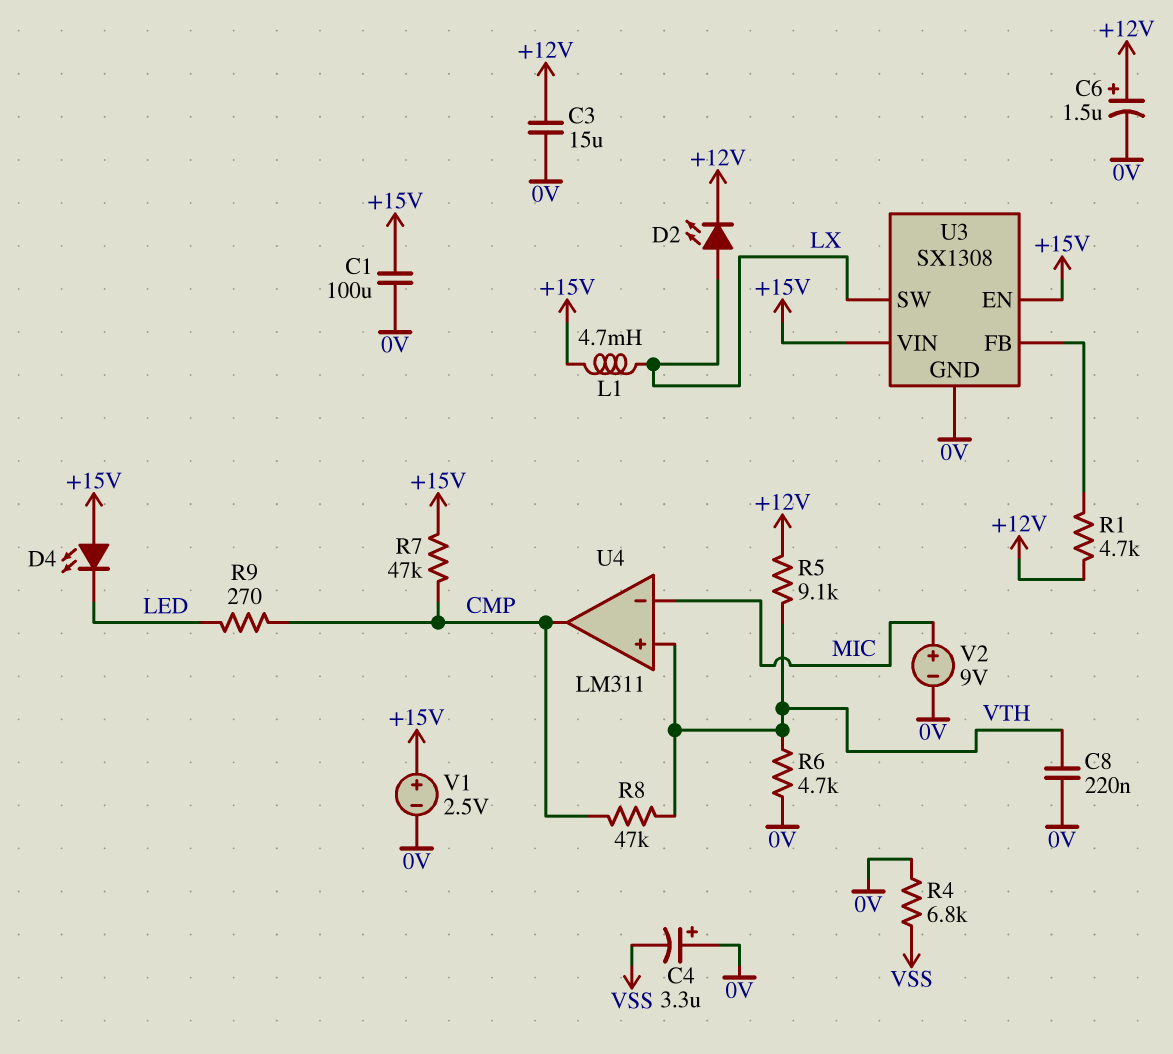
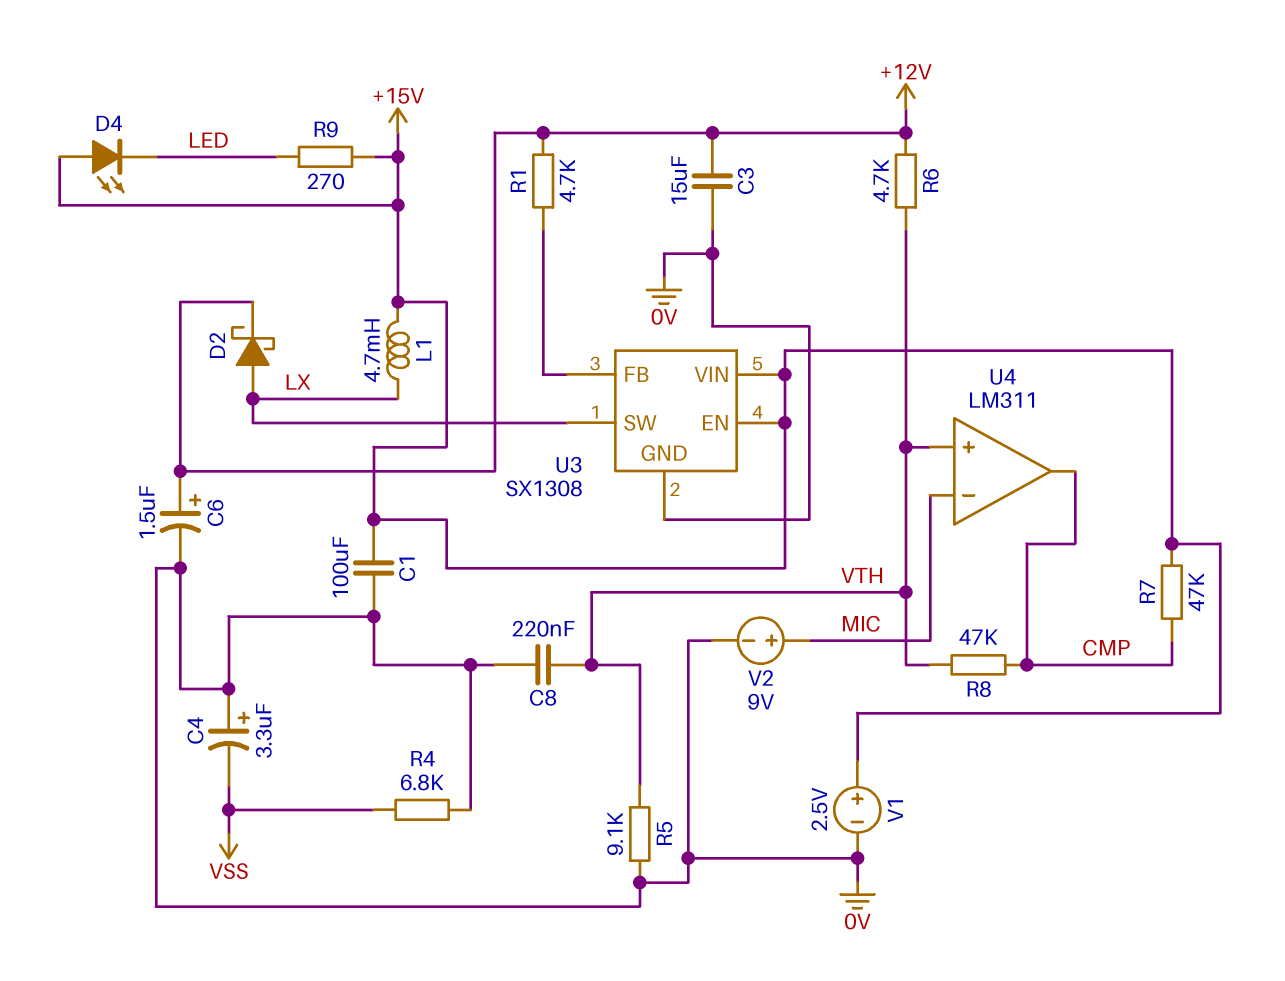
D2: LED (A LX, K +12V) -> schottky (A LX, K +12V)
R5: 9.1k (+12V, VTH) -> 9.1k (0V, VTH)
R6: 4.7k (0V, VTH) -> 4.7k (+12V, VTH)
R9: 270 (CMP, LED) -> 270 (+15V, LED)

